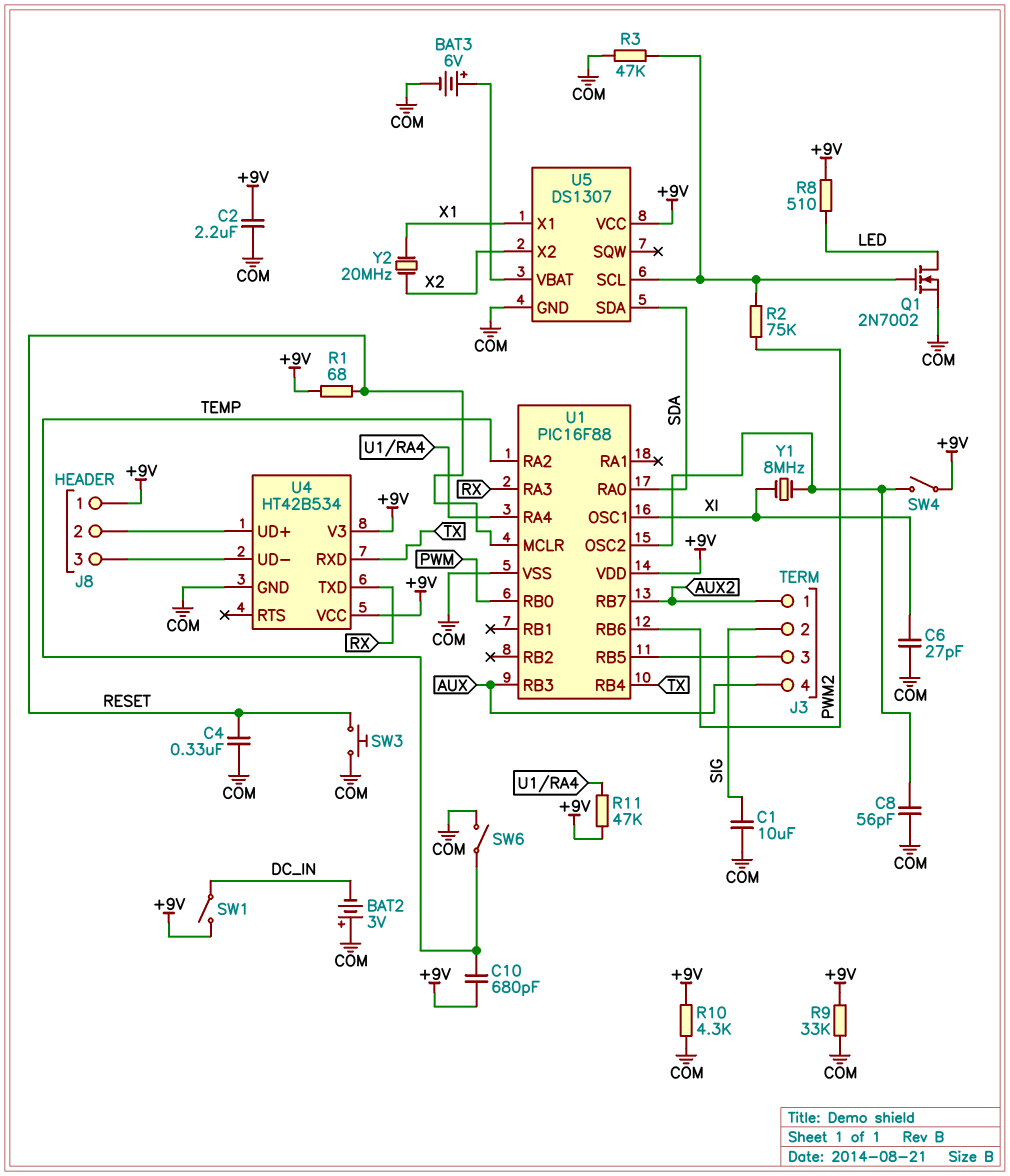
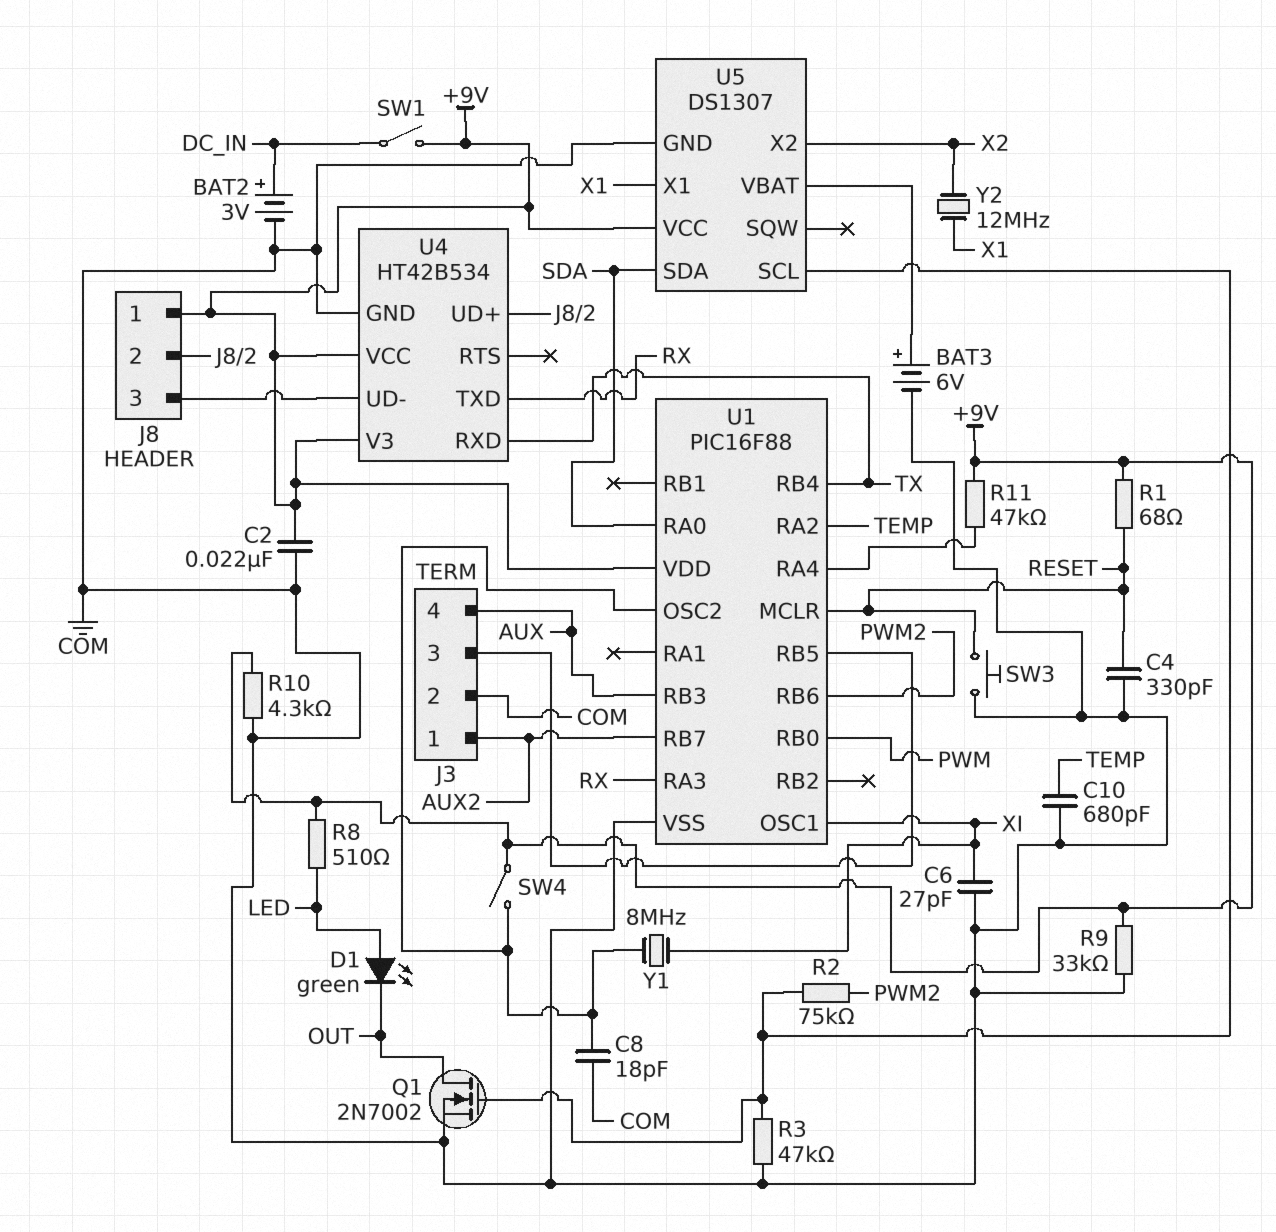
BAT2: 3V (plus COM, minus DC_IN) -> 3V (plus DC_IN, minus COM)
C1: 10uF (COM, SIG) -> none
C2: 2.2uF (+9V, COM) -> 22nF (+9V, COM)
C4: 330nF (COM, RESET) -> 330pF (COM, RESET)
C8: 56pF (COM, U1/OSC2) -> 18pF (COM, U1/OSC2)
C10: 680pF (+9V, TEMP) -> 680pF (COM, TEMP)
D1: none -> LED green (A LED, K OUT)
J3 pin 2: SIG -> COM
Q1: NMOS 2N7002 (G U5/SCL, D LED, S COM) -> NMOS 2N7002 (G U5/SCL, D OUT, S COM)
SW6: switch (COM, TEMP) -> none
Y2: 20MHz (X1, X2) -> 12MHz (X1, X2)

